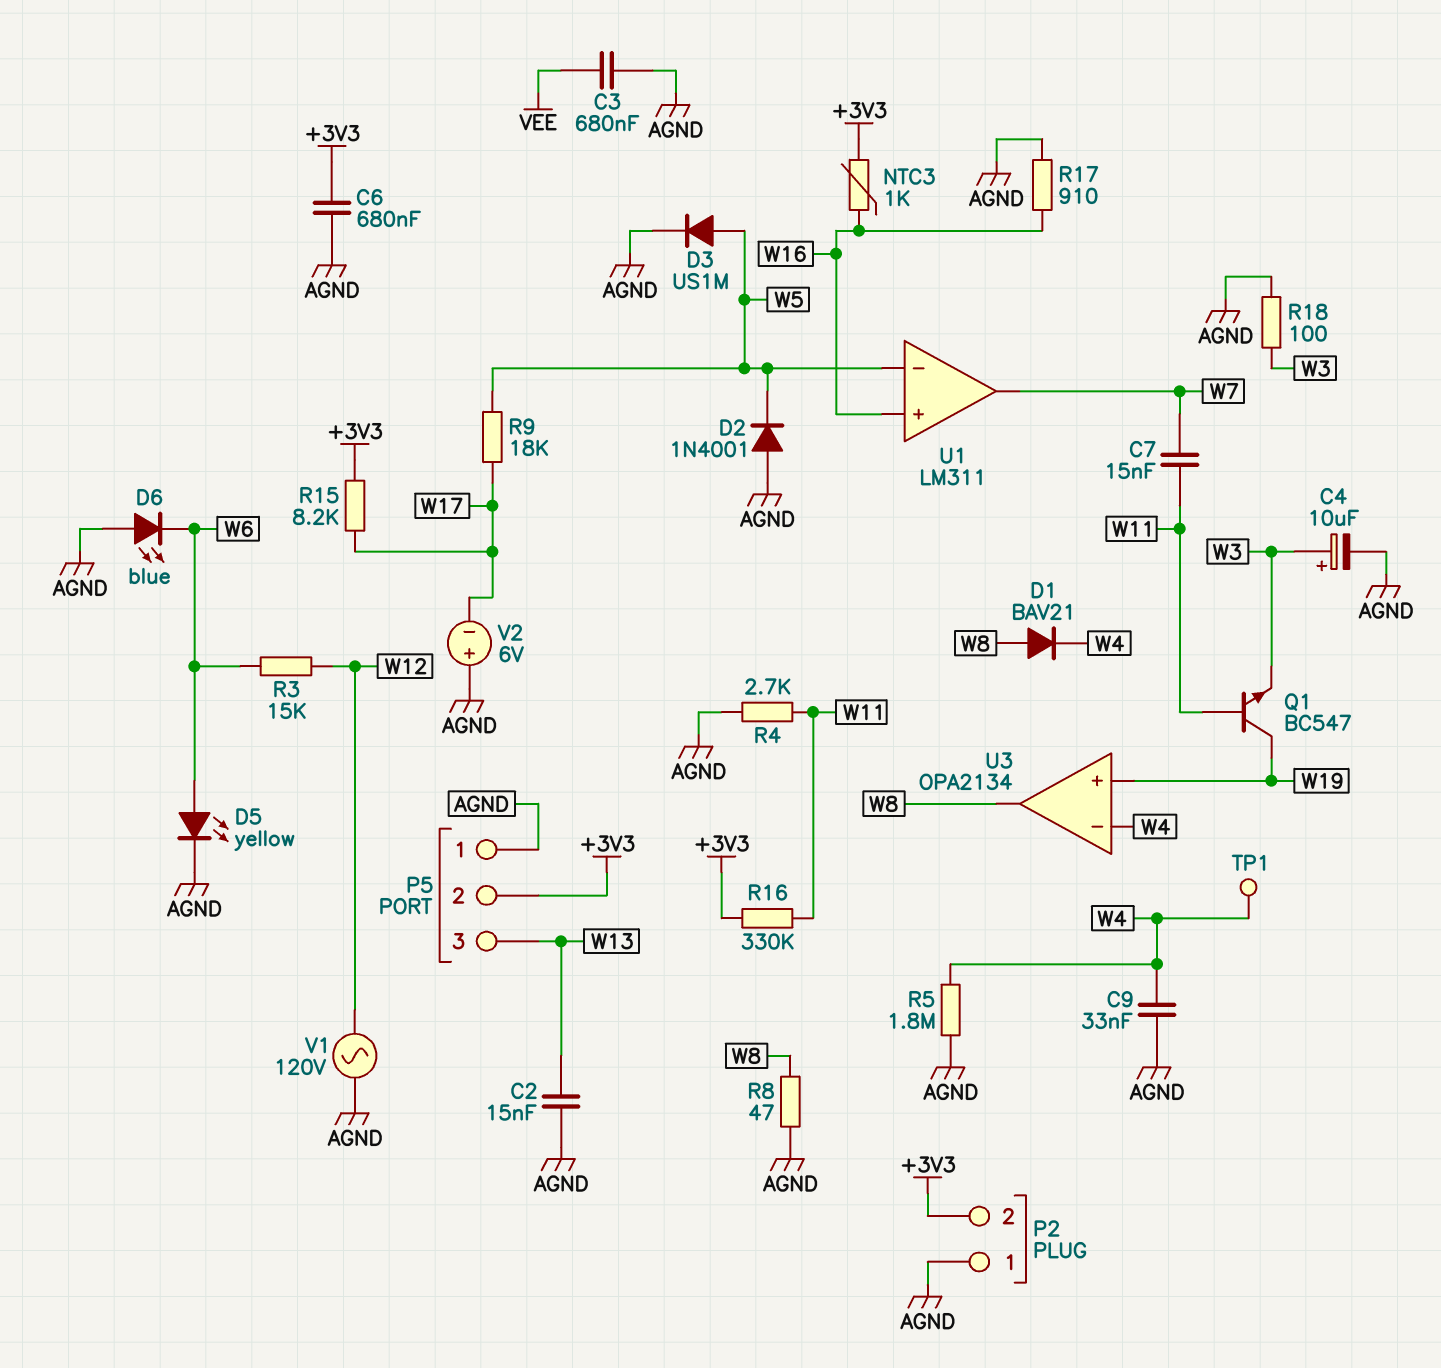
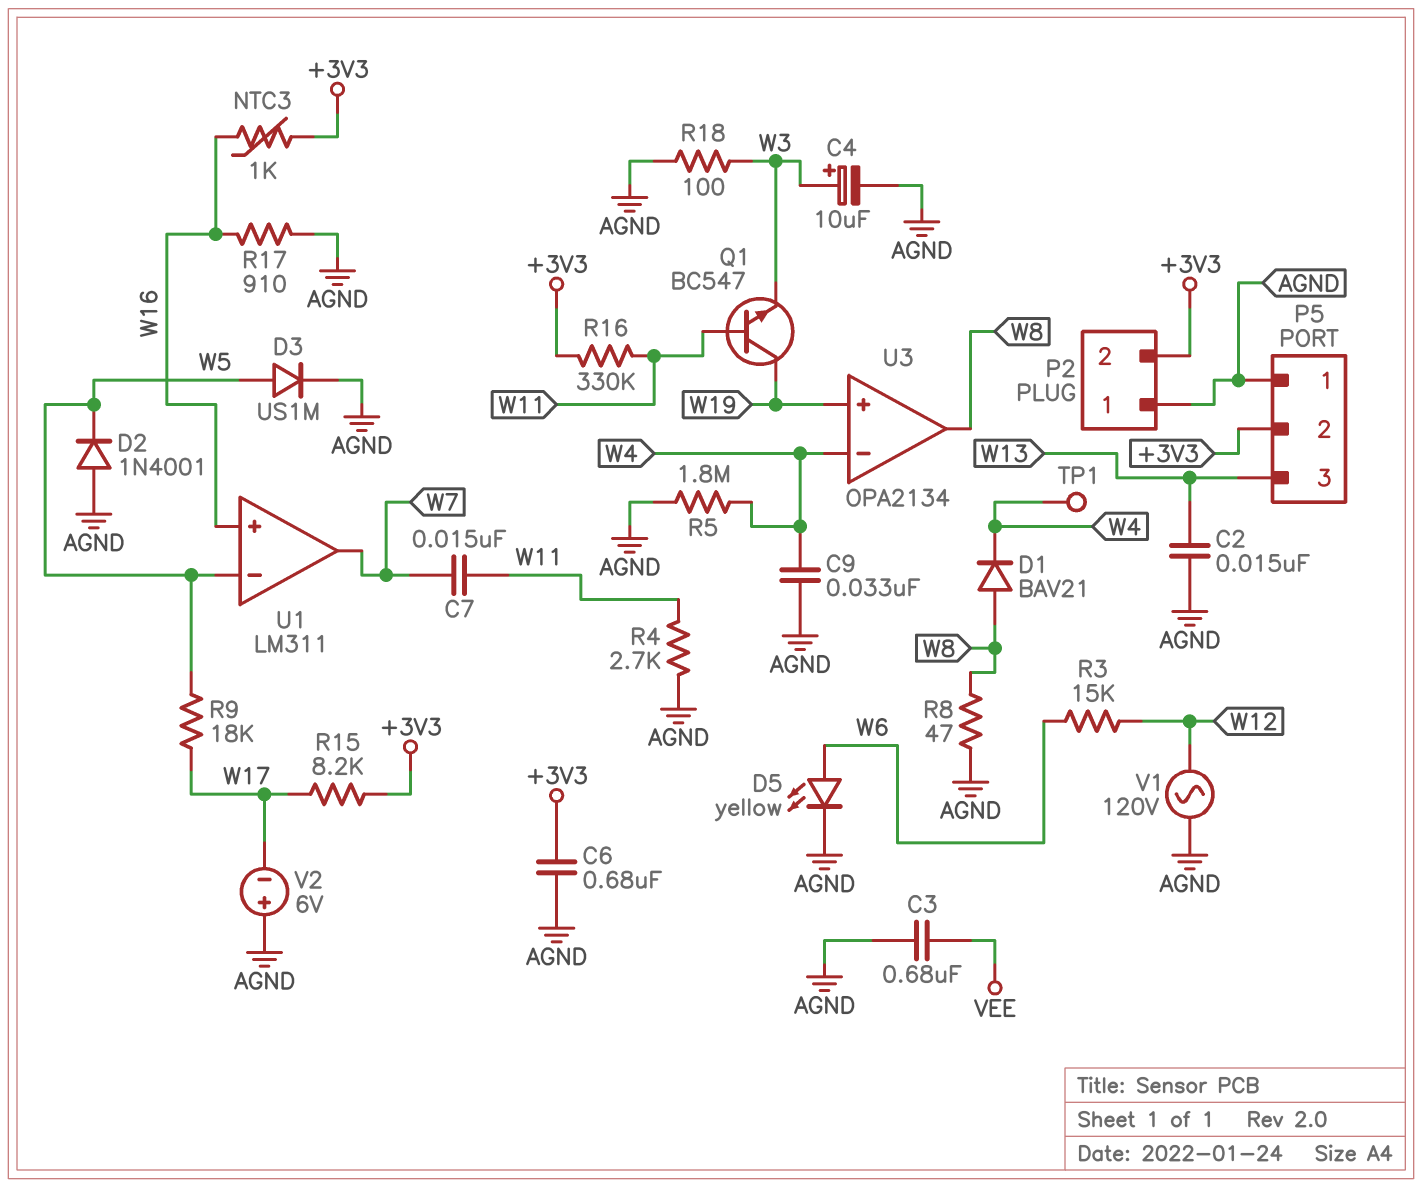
D6: LED blue (A AGND, K W6) -> none

